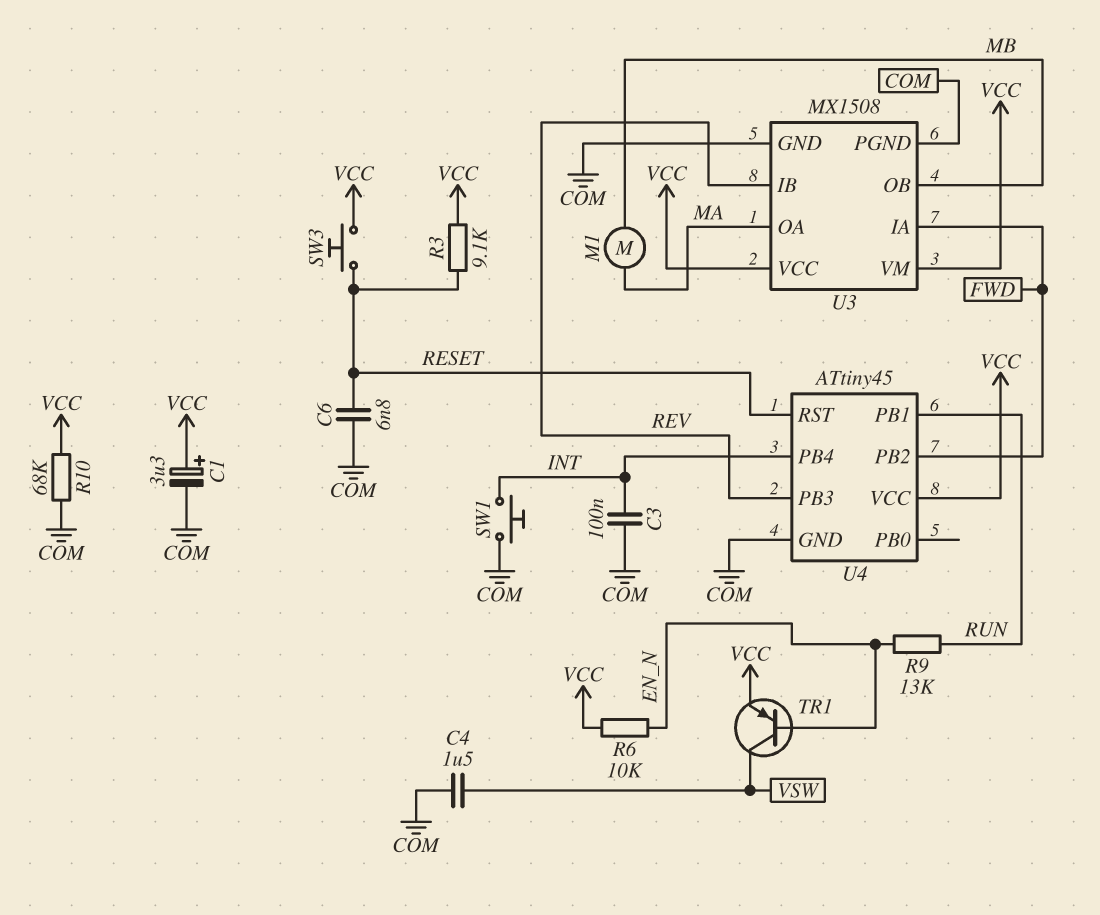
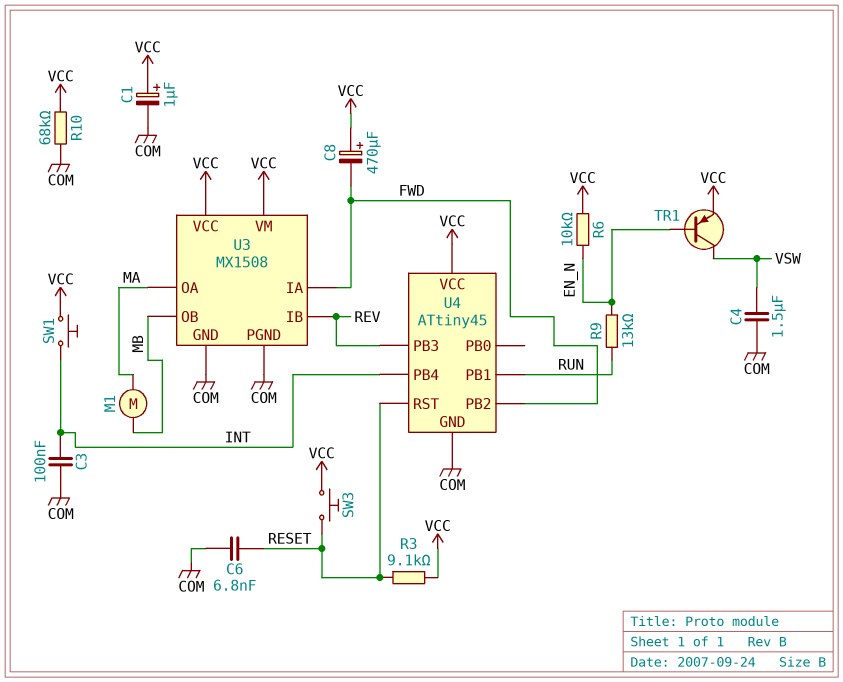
C1: 3.3uF (plus VCC, minus COM) -> 1uF (plus VCC, minus COM)
C8: none -> 470uF (plus VCC, minus FWD)
SW1: button (COM, INT) -> button (INT, VCC)

